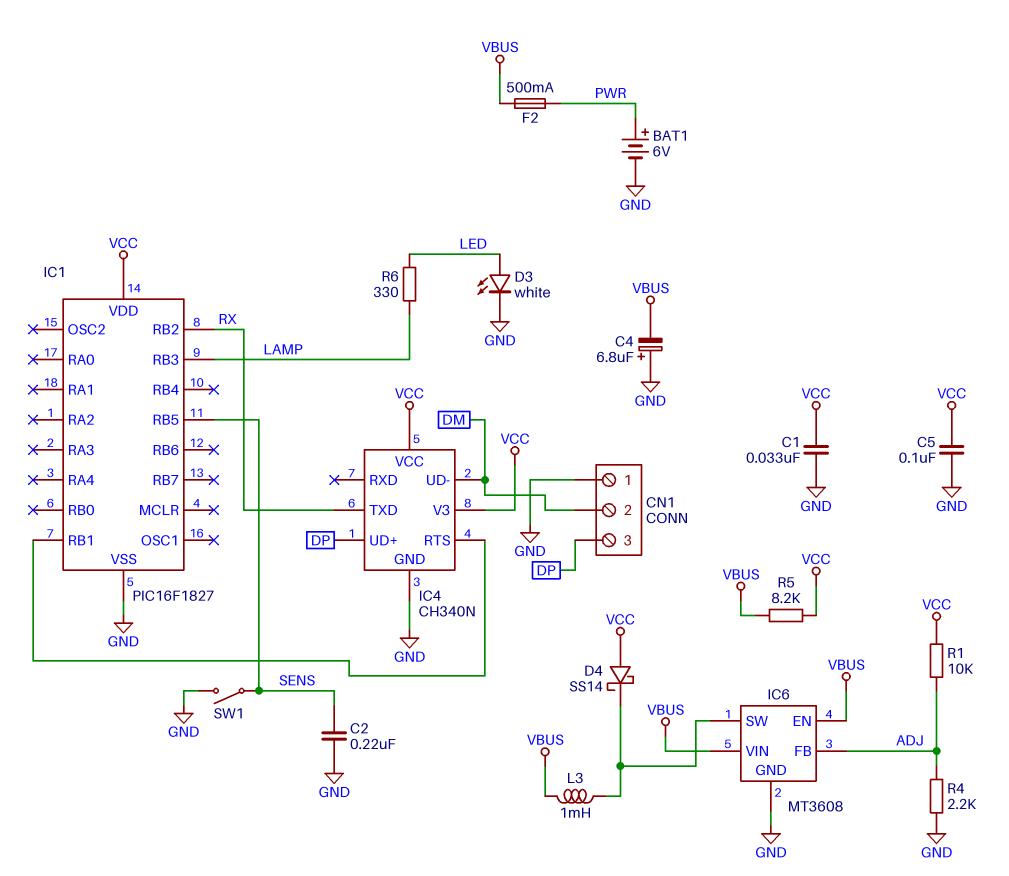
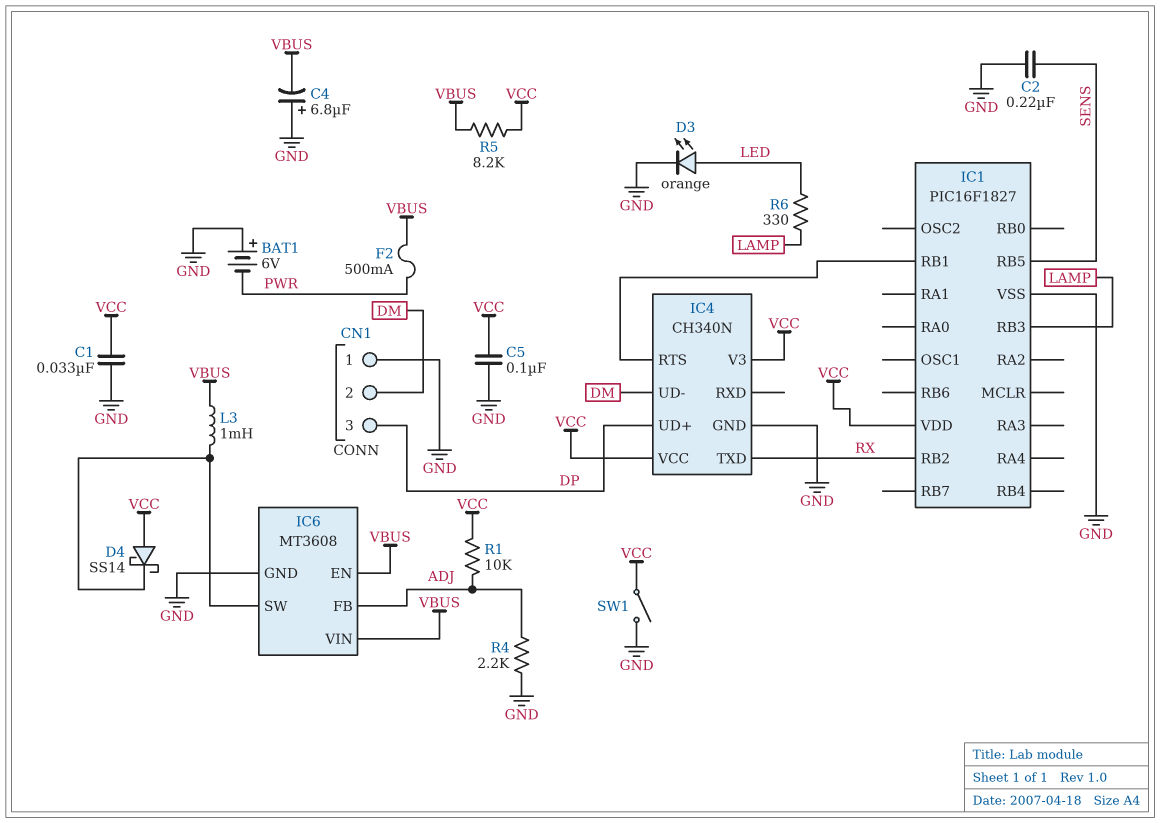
BAT1: 6V (plus PWR, minus GND) -> 6V (plus GND, minus PWR)
D3: LED white (A LED, K GND) -> LED orange (A LED, K GND)
SW1: switch (GND, SENS) -> switch (GND, VCC)

